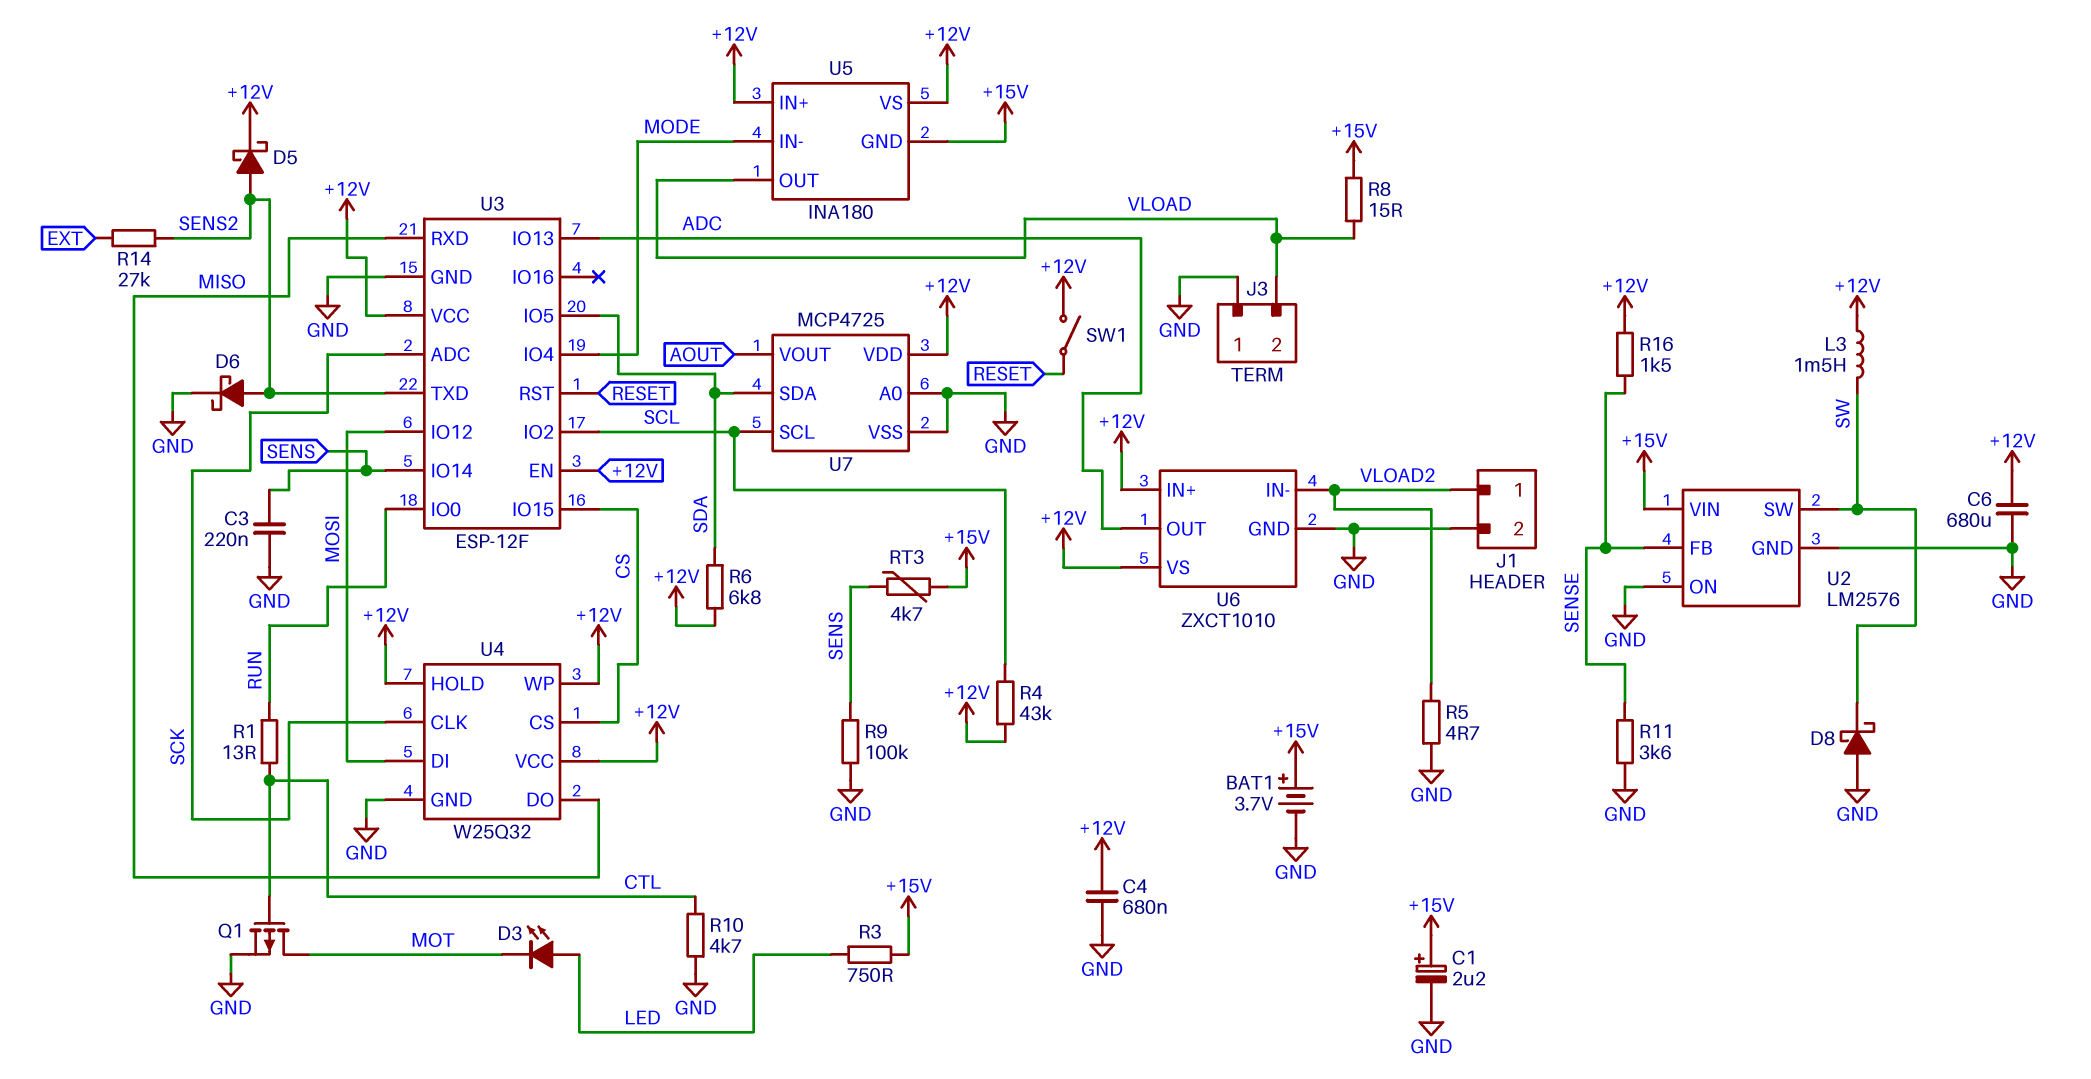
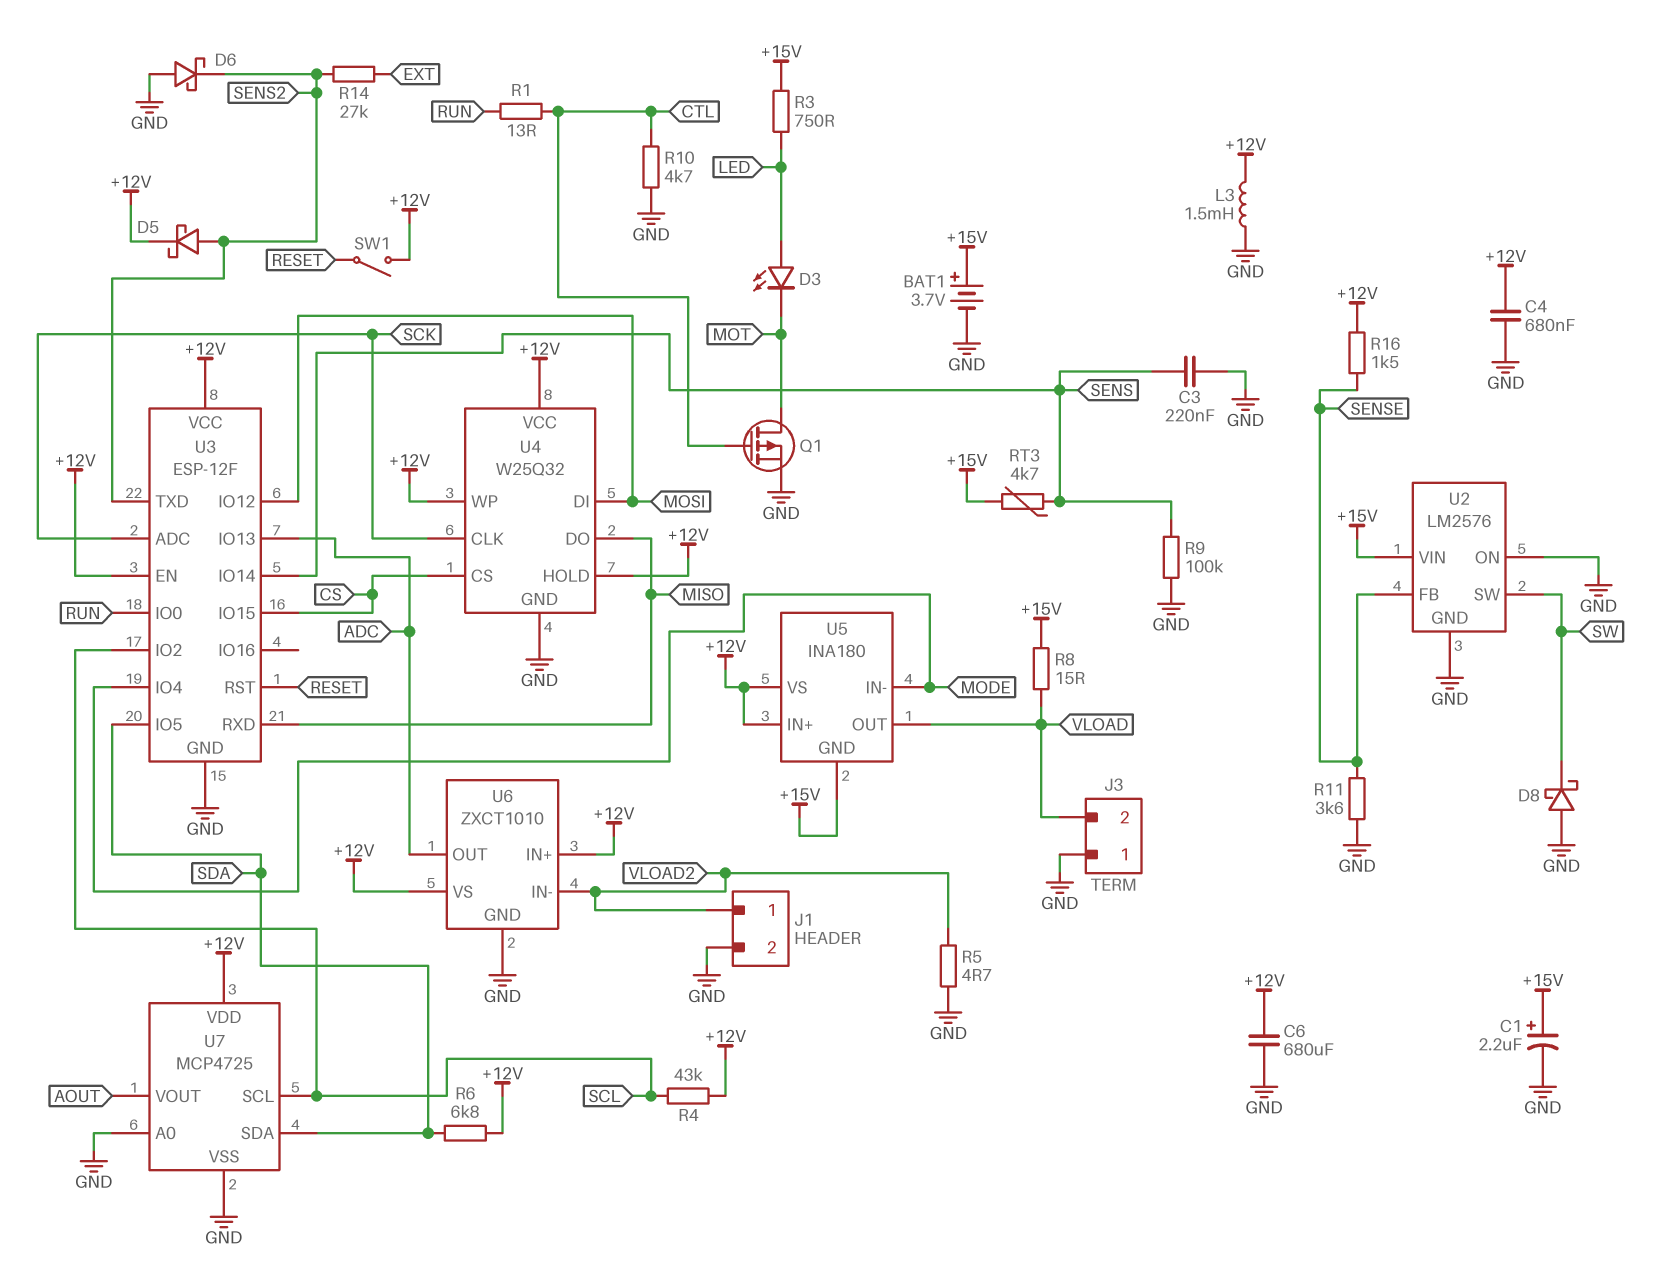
D6: schottky (A SENS2, K GND) -> schottky (A GND, K SENS2)
L3: 1.5mH (+12V, SW) -> 1.5mH (+12V, GND)

